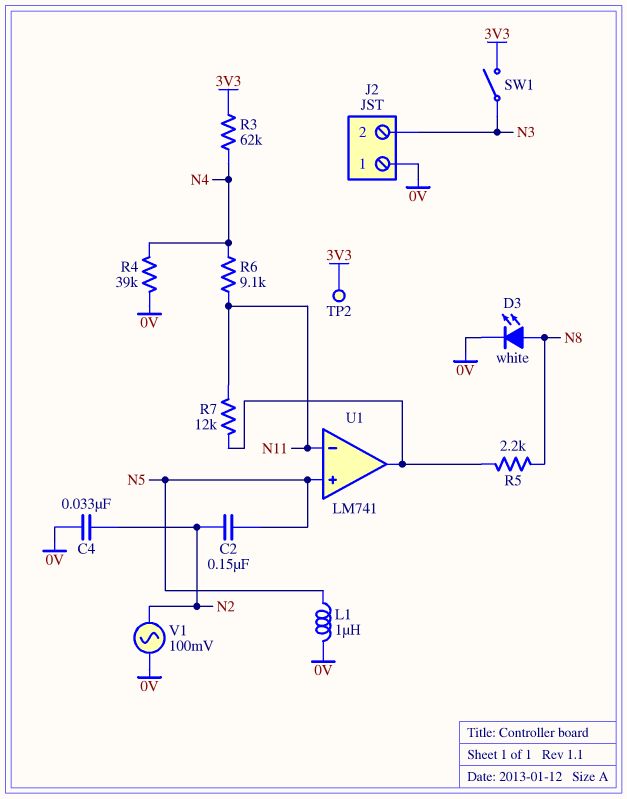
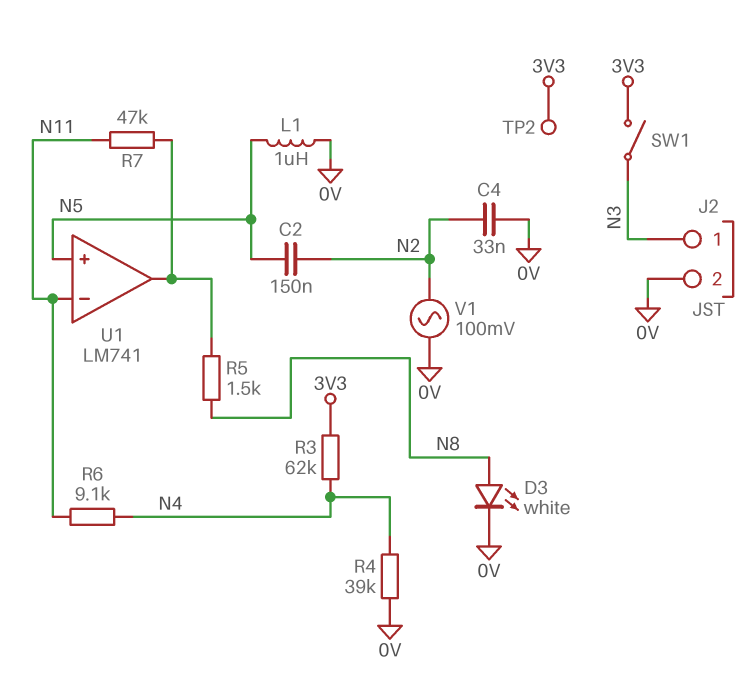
J2 pin 1: 0V -> N3
J2 pin 2: N3 -> 0V
R5: 2.2k (N8, U1/out) -> 1.5k (N8, U1/out)
R7: 12k (N11, U1/out) -> 47k (N11, U1/out)

